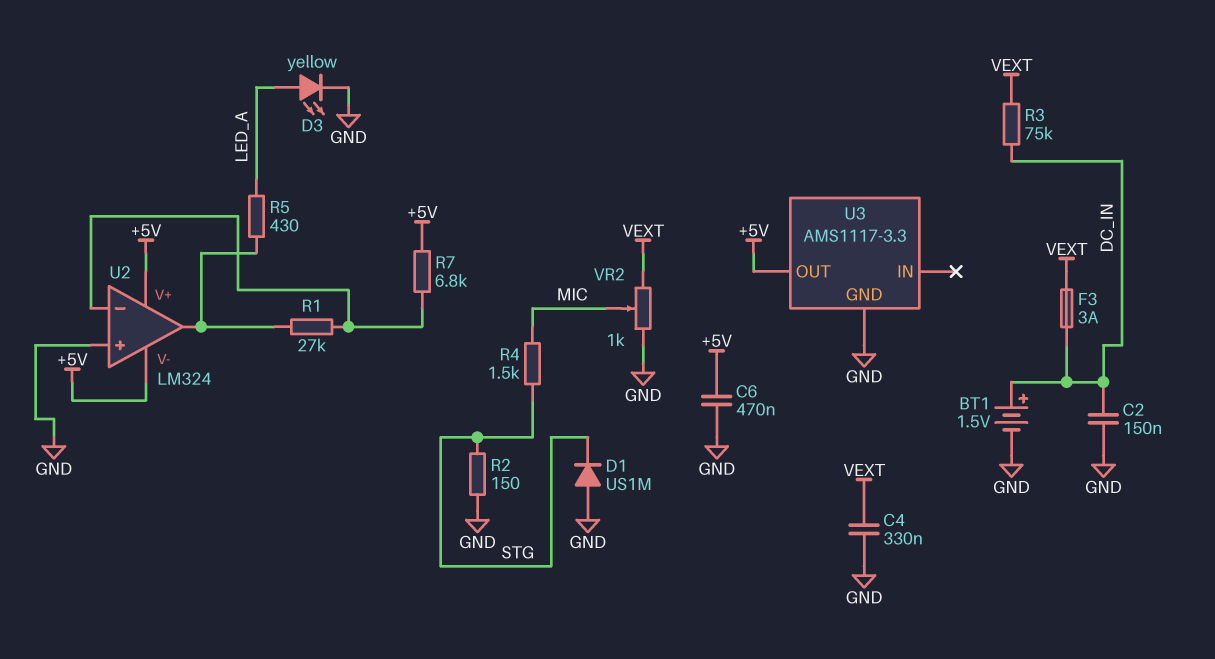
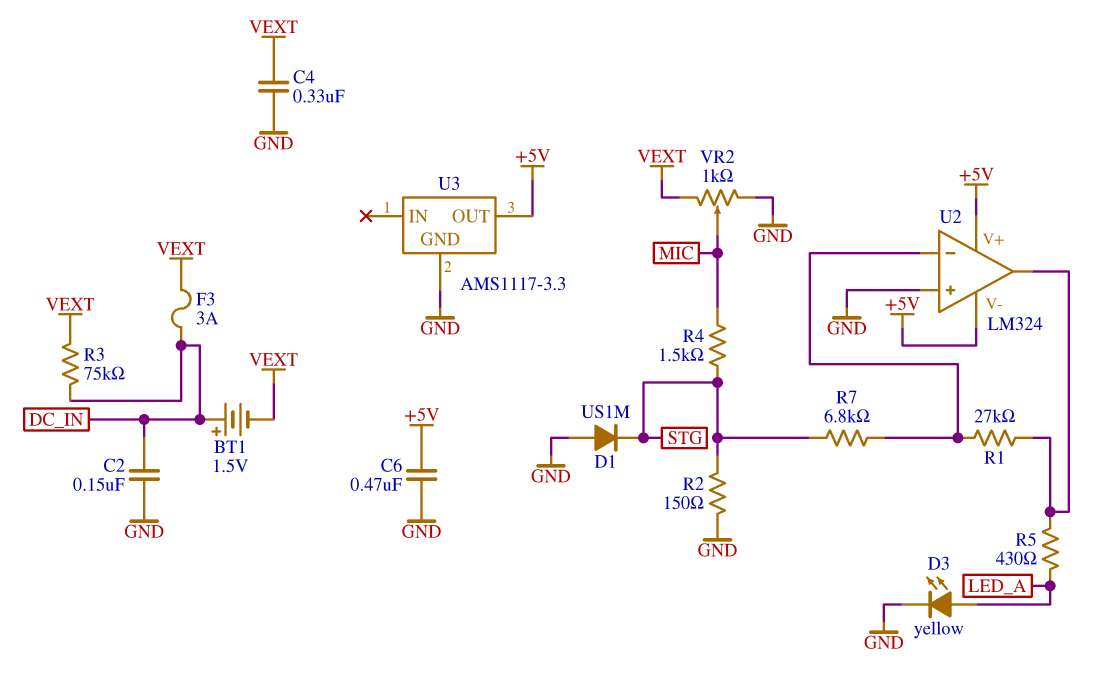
BT1: 1.5V (plus DC_IN, minus GND) -> 1.5V (plus DC_IN, minus VEXT)
R7: 6.8k (+5V, U2/in-) -> 6.8k (STG, U2/in-)

